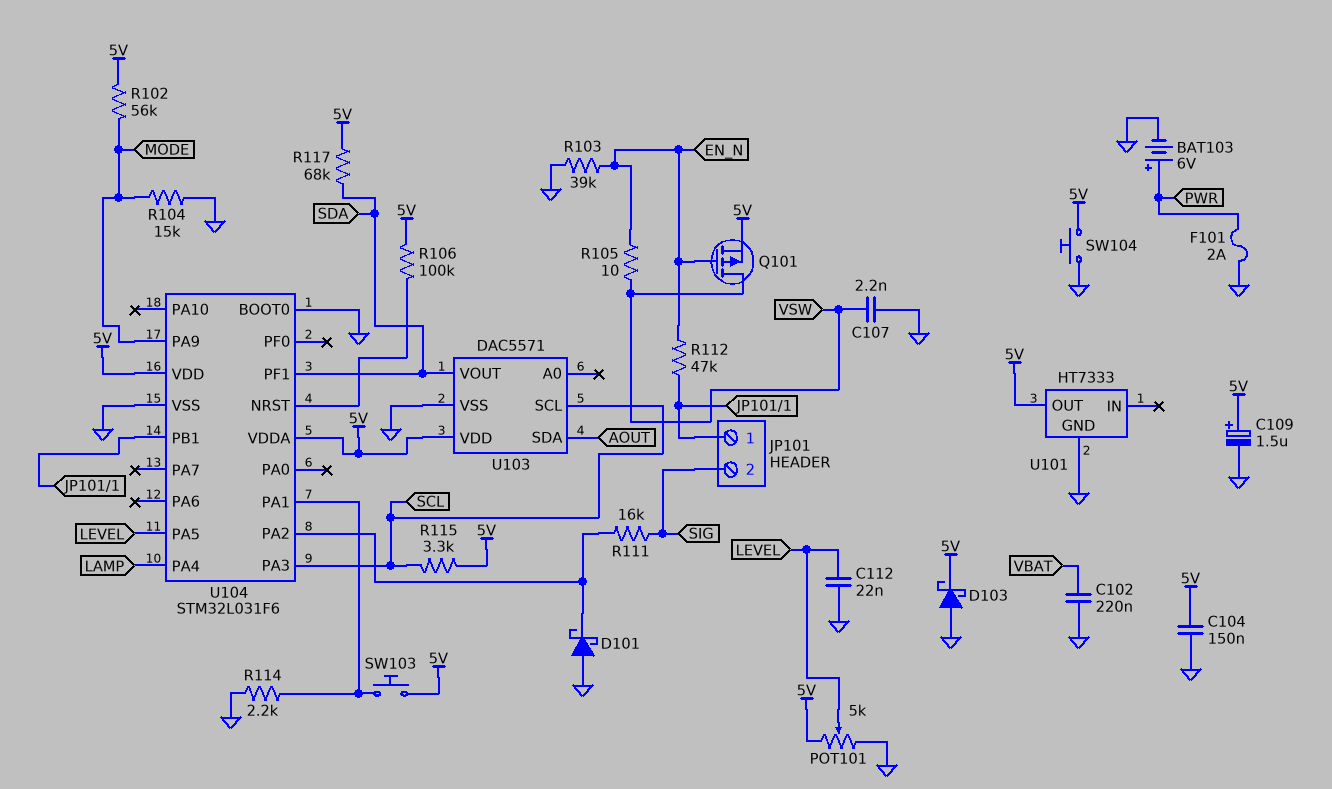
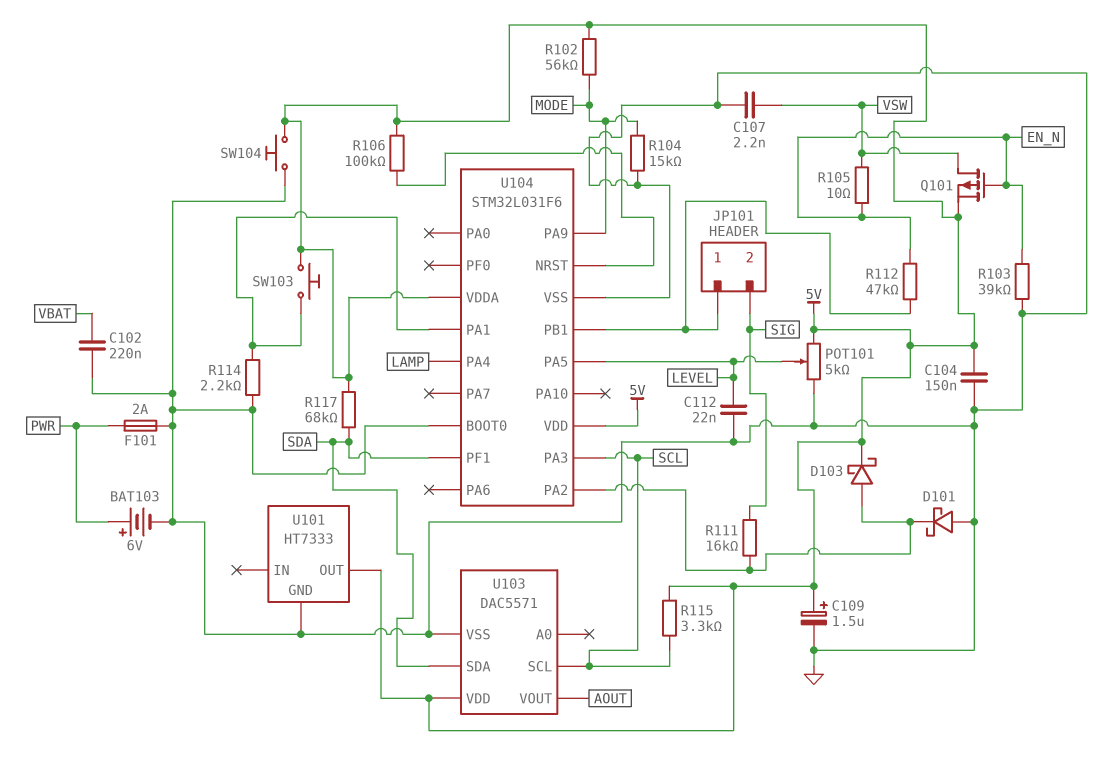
D103: schottky (A GND, K 5V) -> schottky (A U104/PA2, K 5V)
U103 pin SDA: AOUT -> SDA
U103 pin VOUT: SDA -> AOUT

